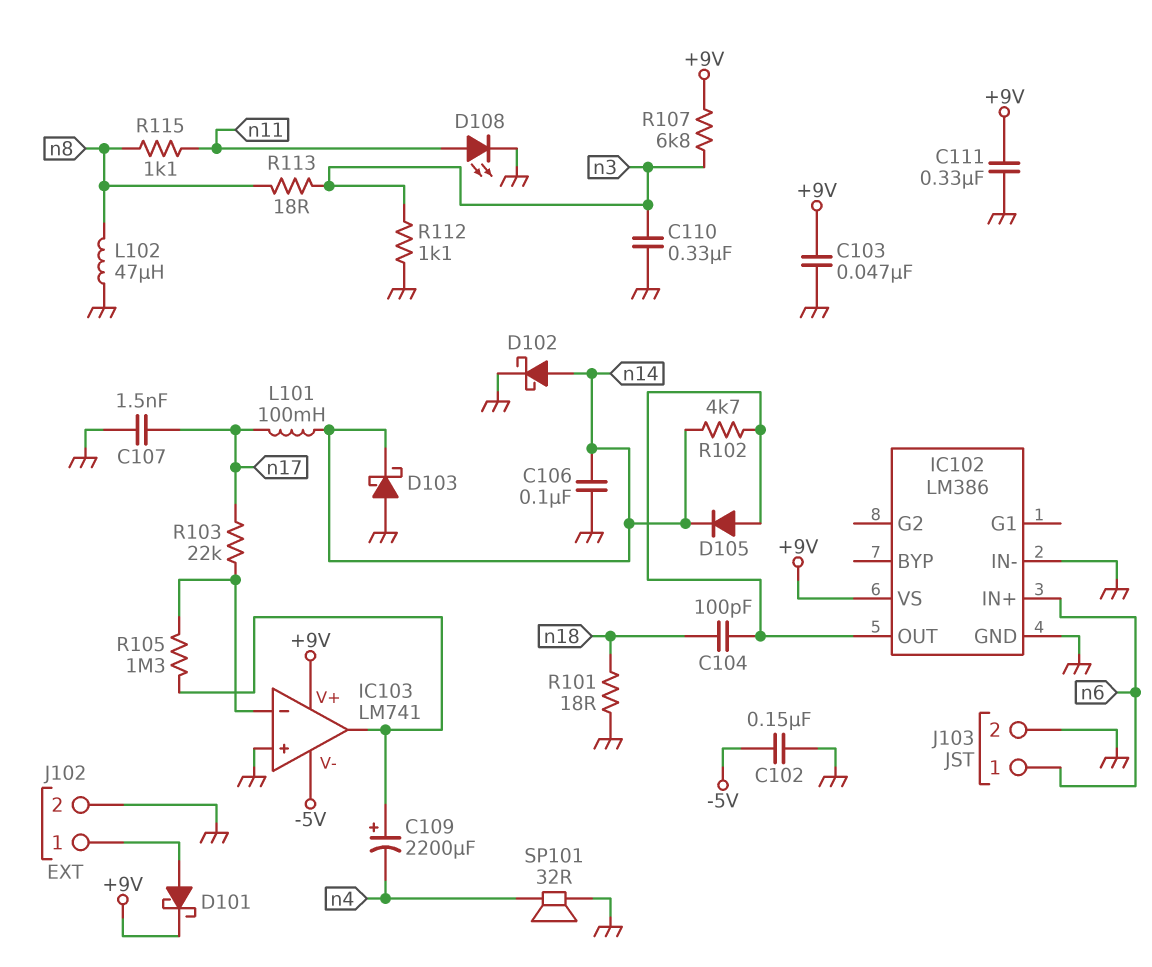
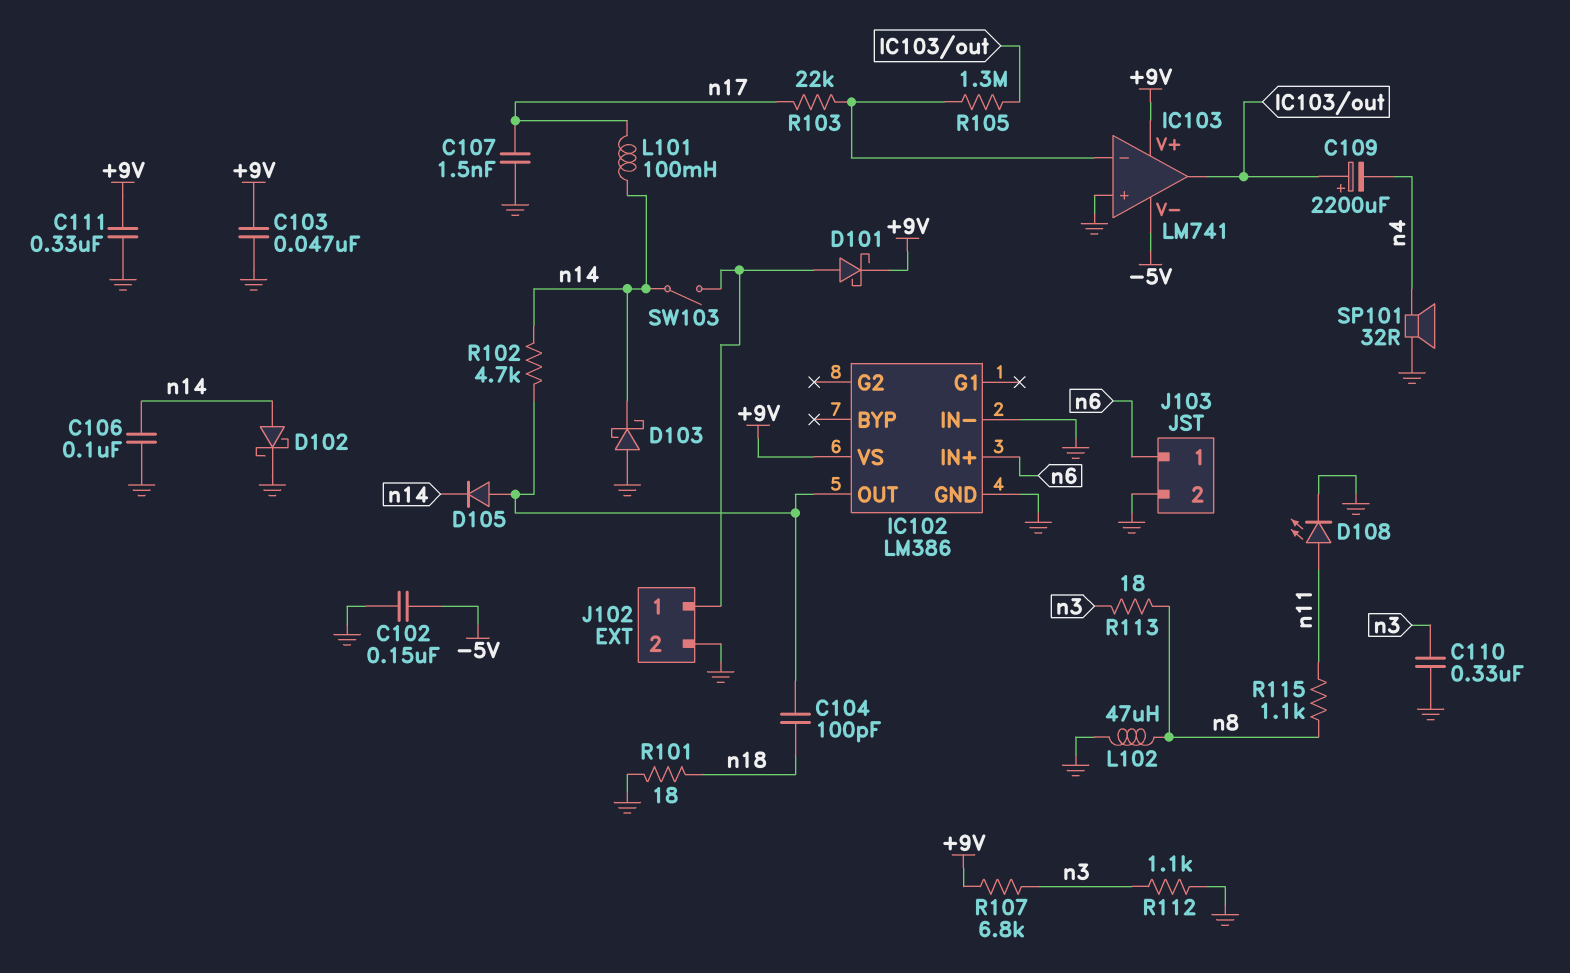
SW103: none -> switch (J102/1, n14)

